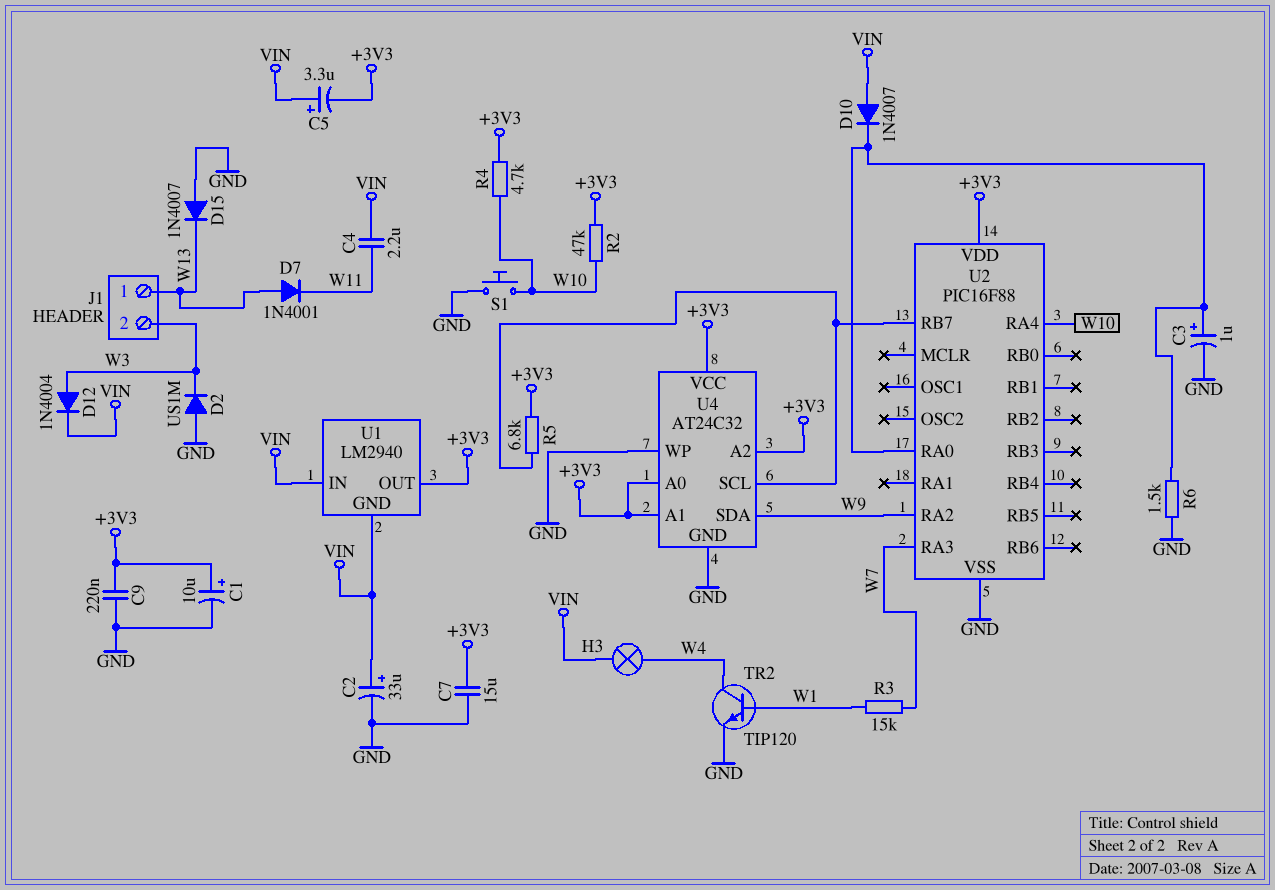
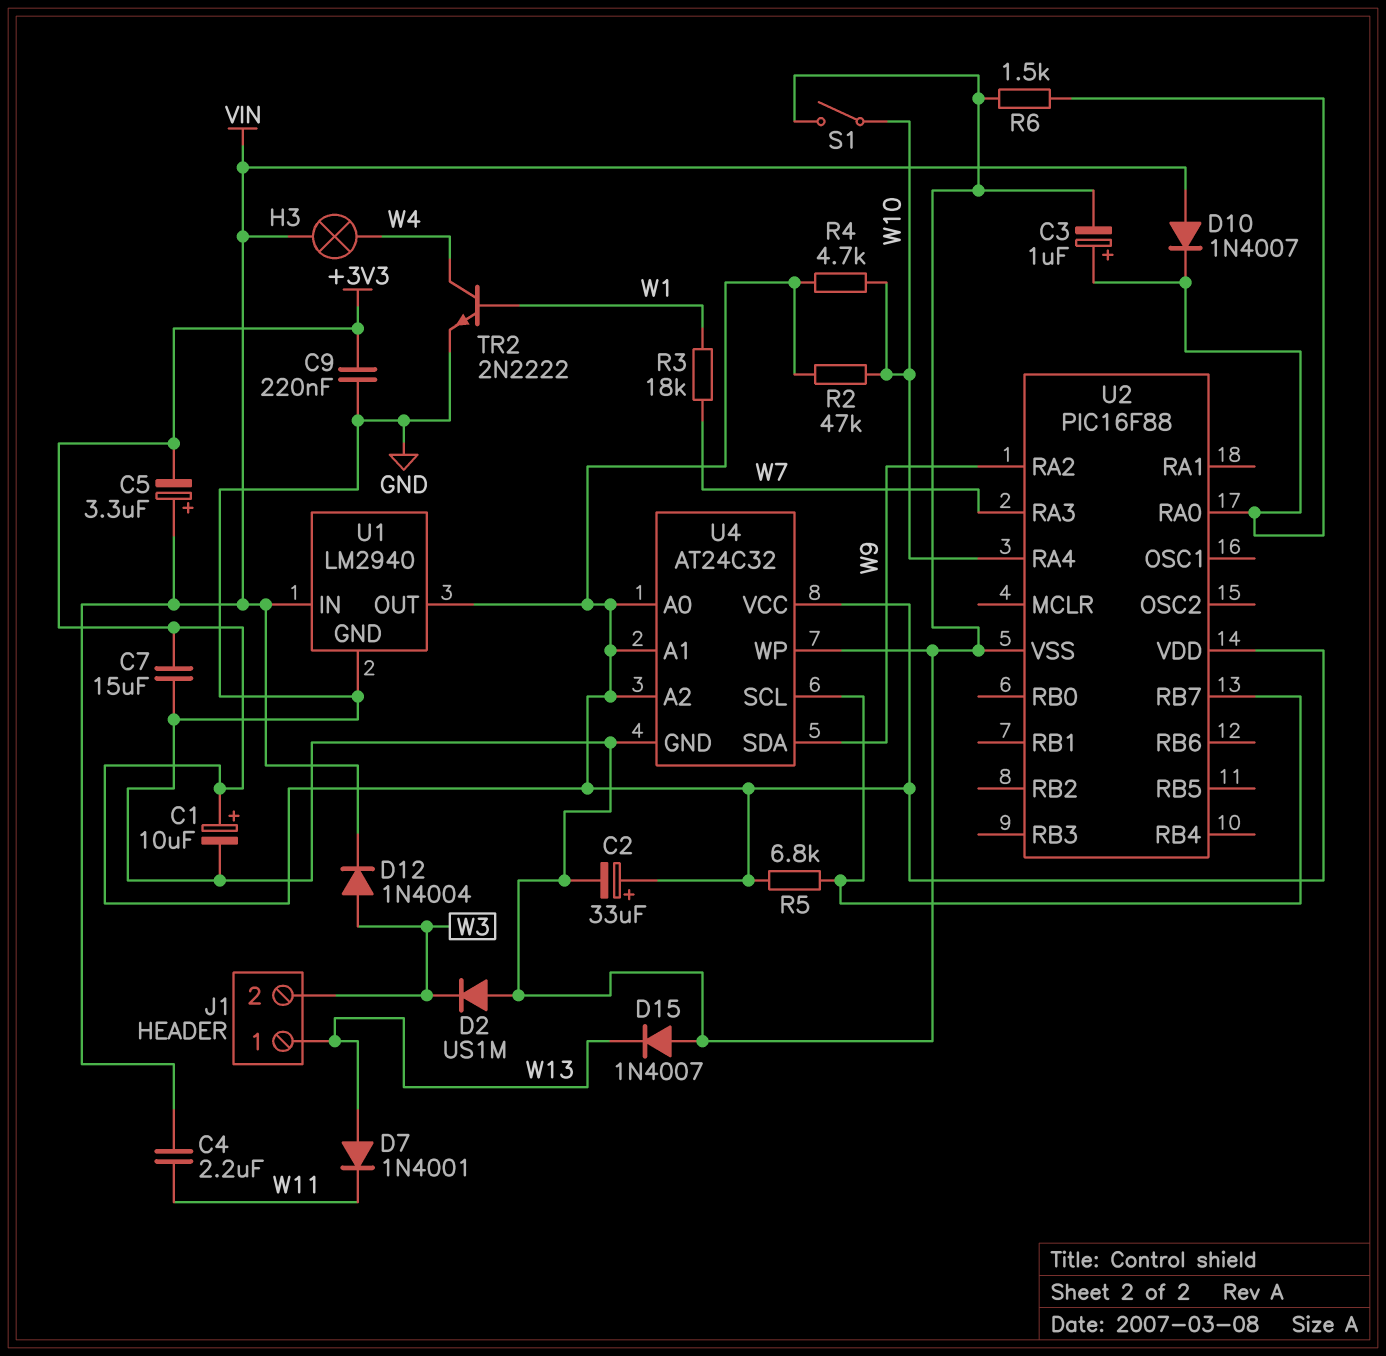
C2: 33uF (plus VIN, minus GND) -> 33uF (plus +3V3, minus GND)
R3: 15k (W1, W7) -> 18k (W1, W7)
S1: button (GND, W10) -> switch (GND, W10)
TR2: NPN TIP120 (B W1, C W4, E GND) -> NPN 2N2222 (B W1, C W4, E GND)
U1 pin GND: VIN -> GND

